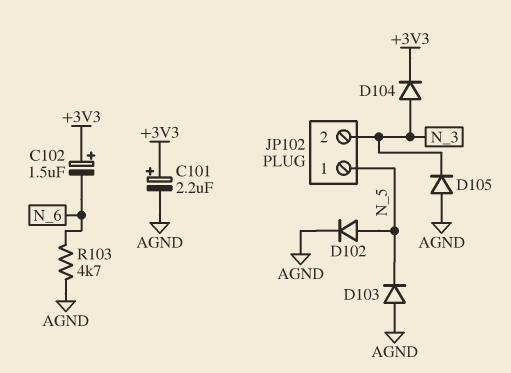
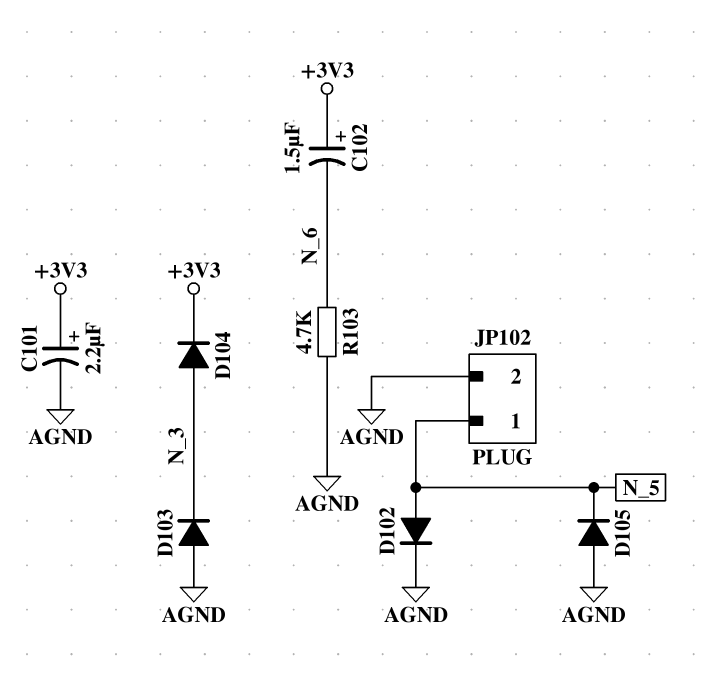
D103: diode (A AGND, K N_5) -> diode (A AGND, K N_3)
D105: diode (A AGND, K N_3) -> diode (A AGND, K N_5)
JP102 pin 2: N_3 -> AGND

